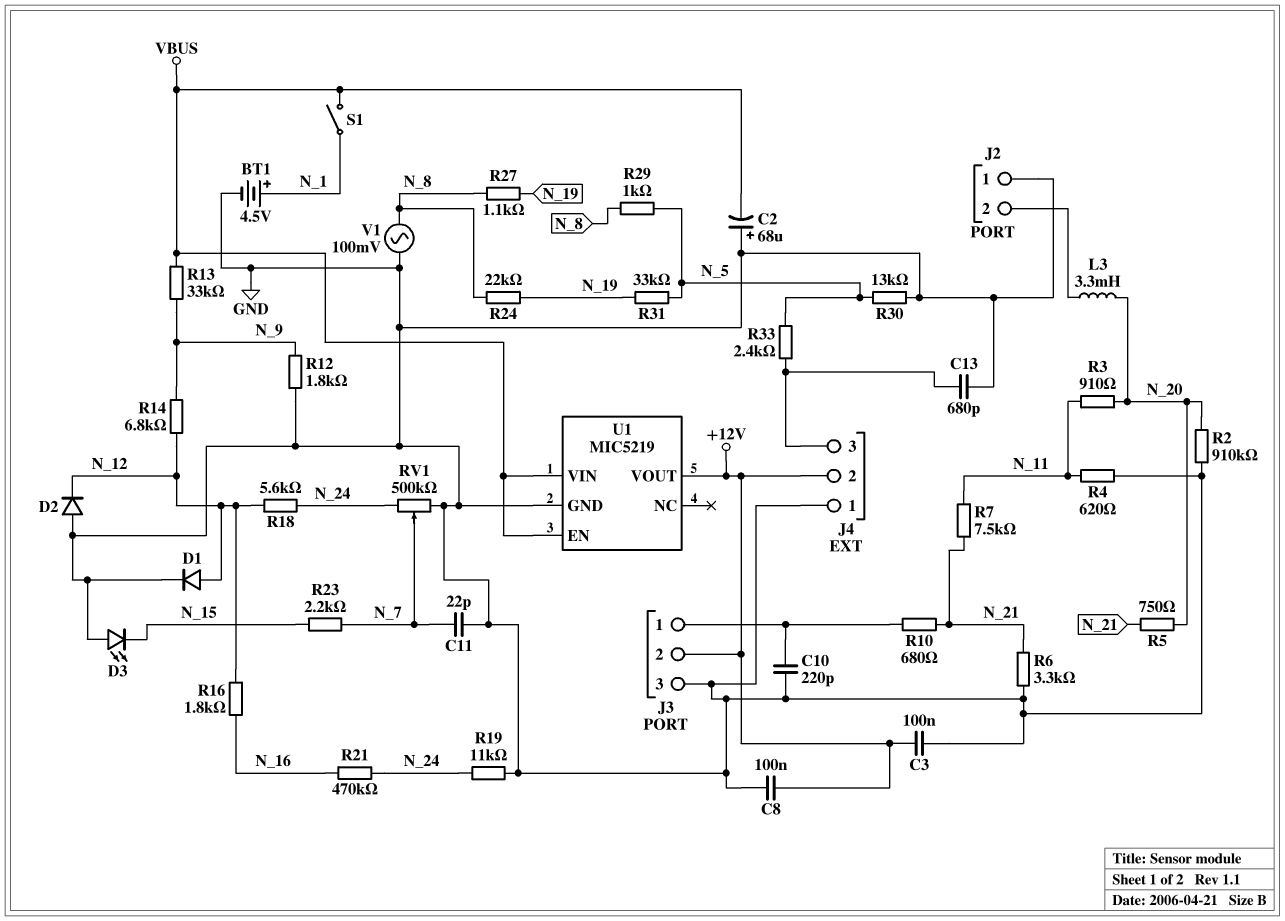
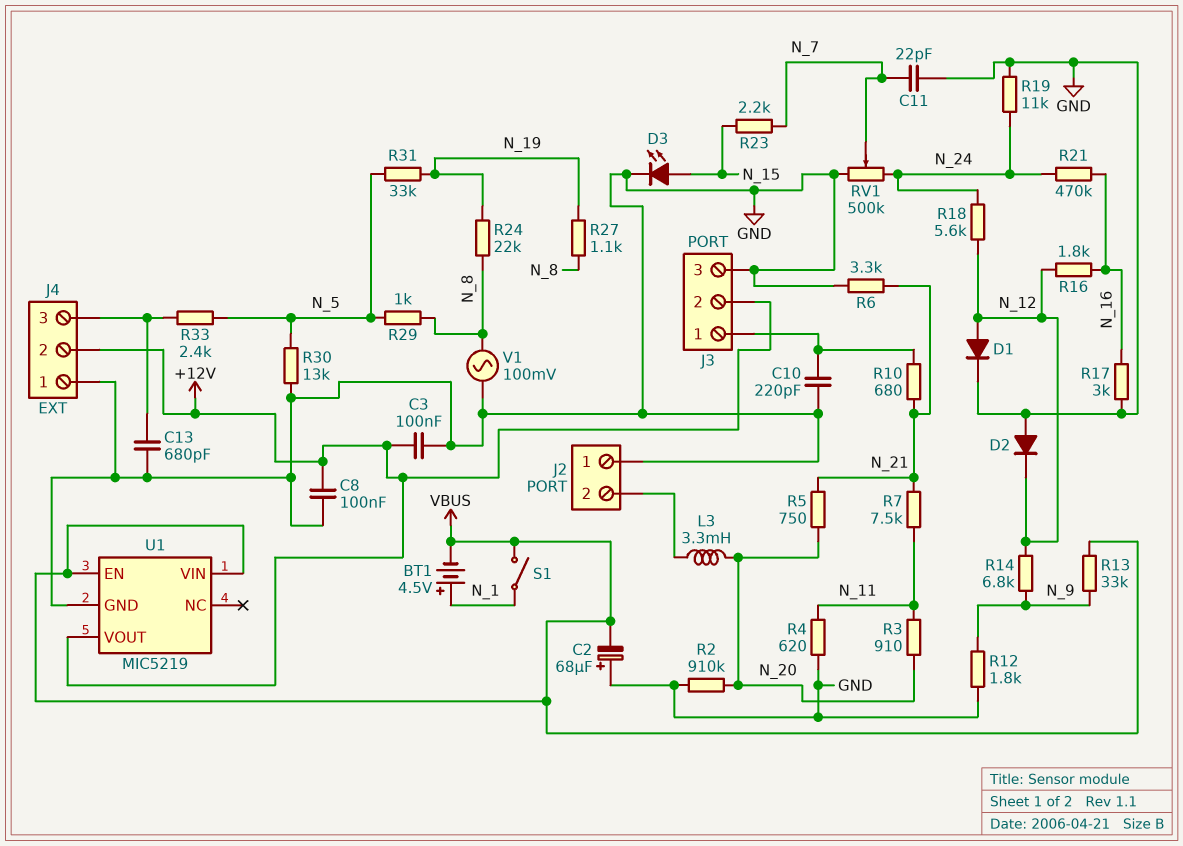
BT1: 4.5V (plus N_1, minus GND) -> 4.5V (plus N_1, minus VBUS)
D3: LED (A GND, K N_15) -> LED (A N_15, K GND)
R17: none -> 3k (GND, N_16)

